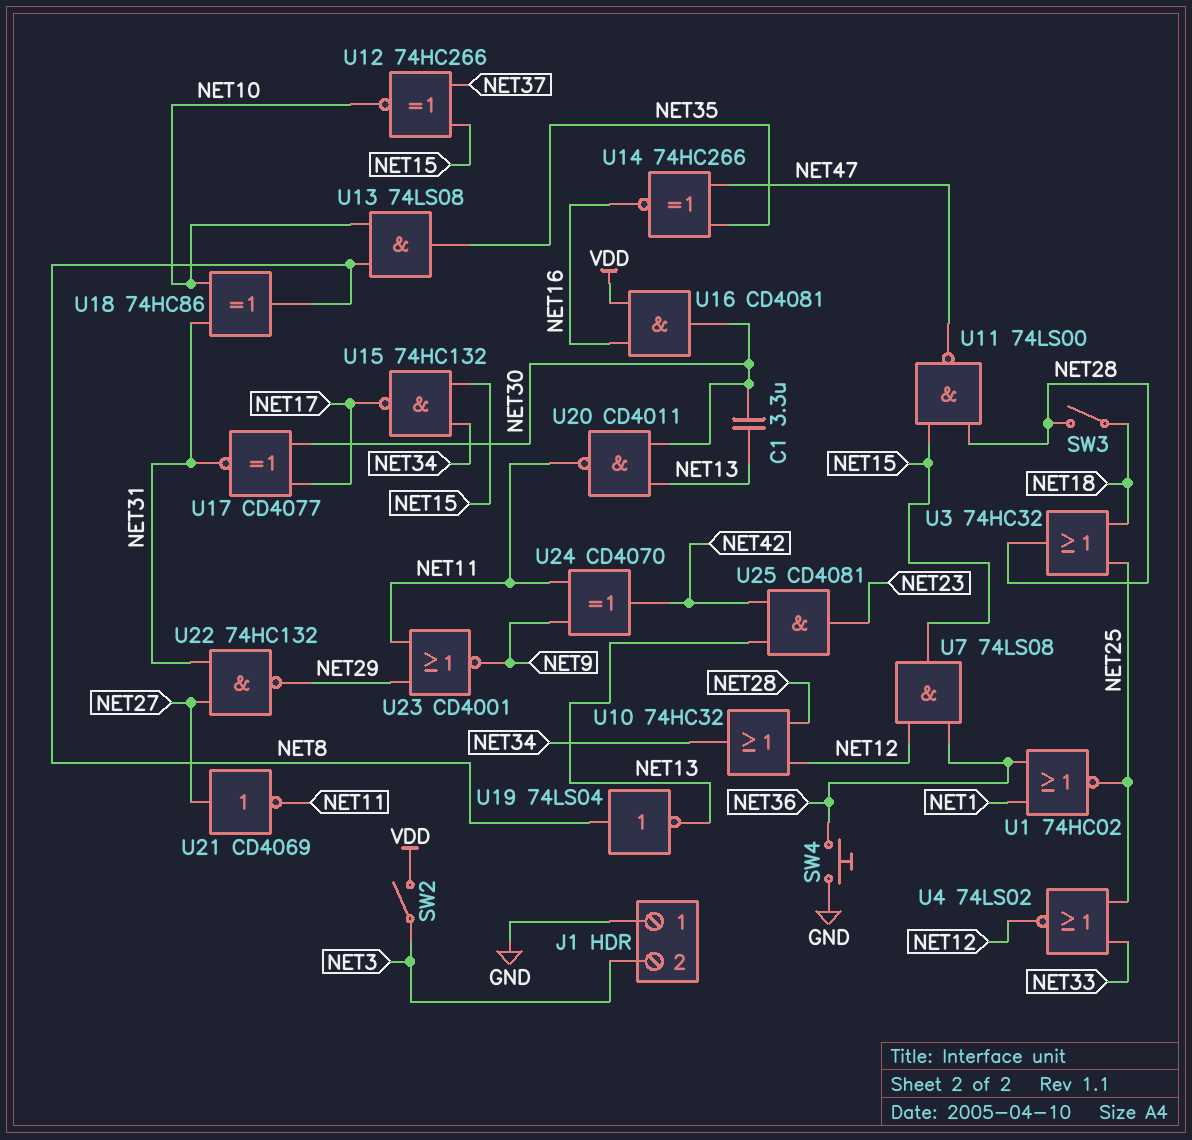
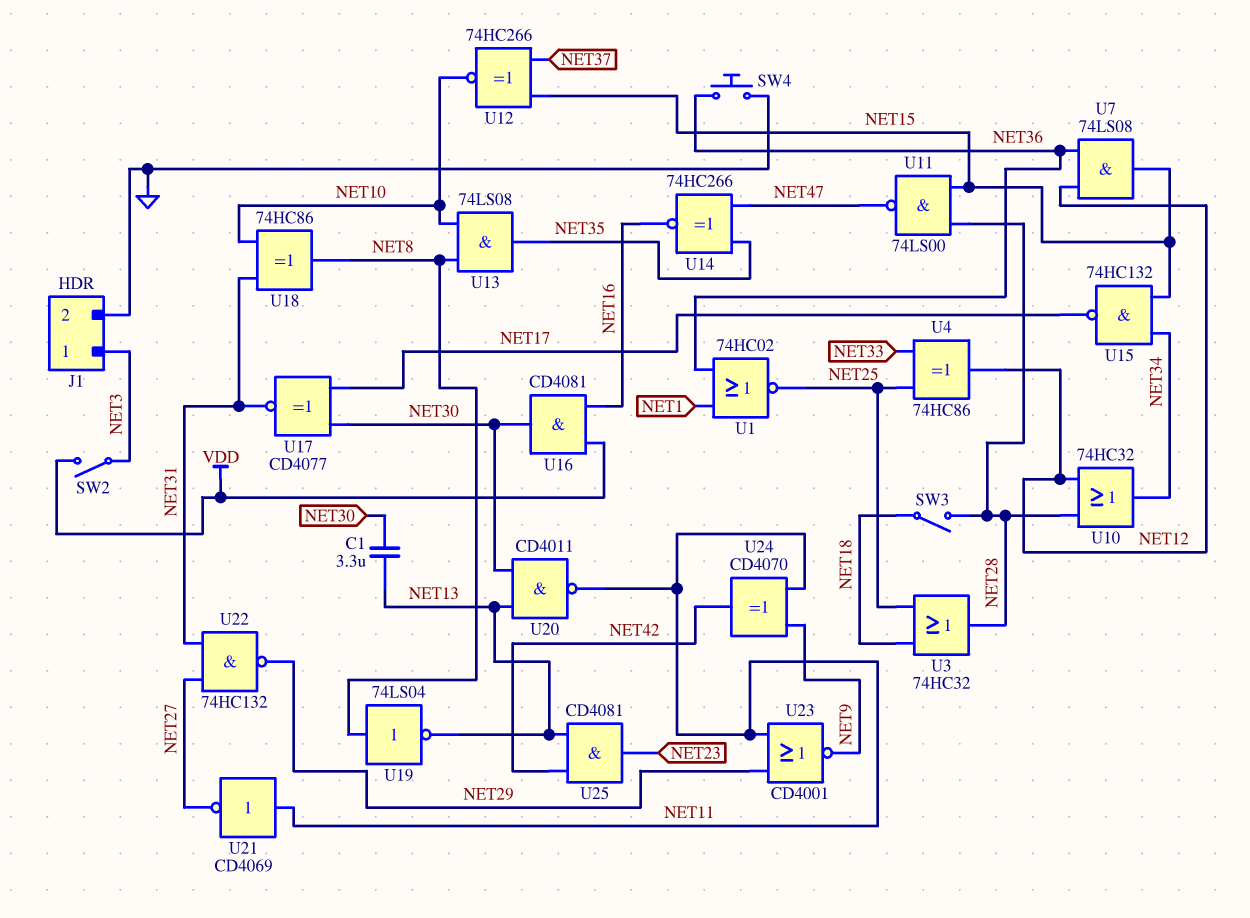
J1 pin 1: GND -> NET3
J1 pin 2: NET3 -> GND
U4: NOR 74LS02 (in NET25, in NET33, out NET12) -> XOR 74HC86 (in NET25, in NET33, out NET12)
U21: NOT CD4069 (in NET27, out NET11) -> NOT CD4069 (in NET11, out NET27)

